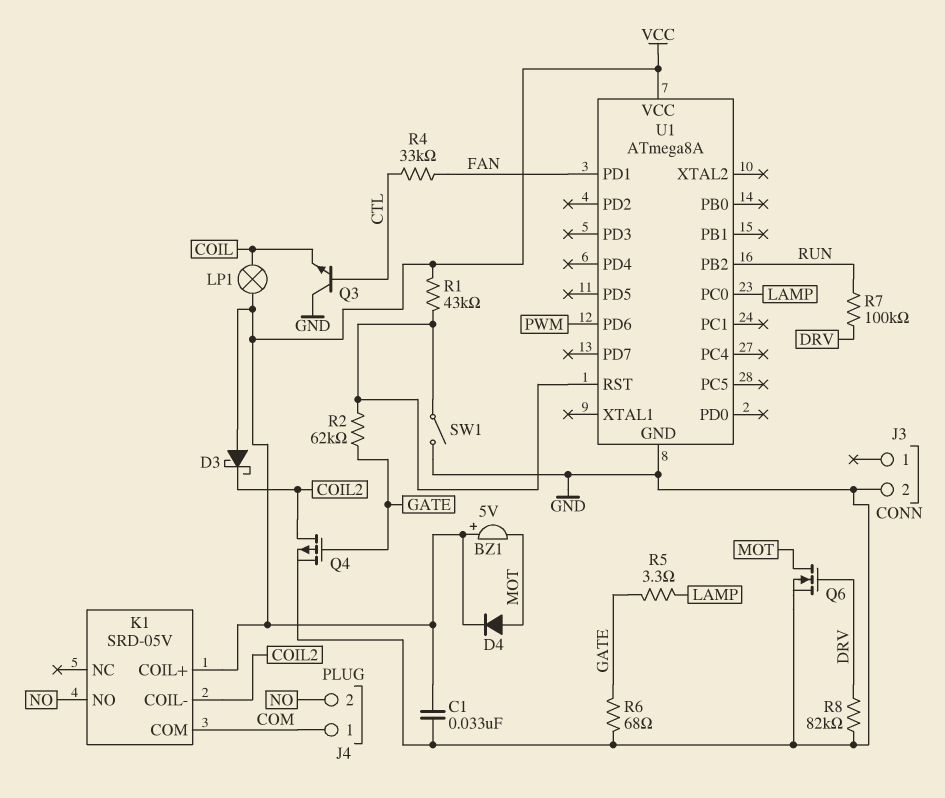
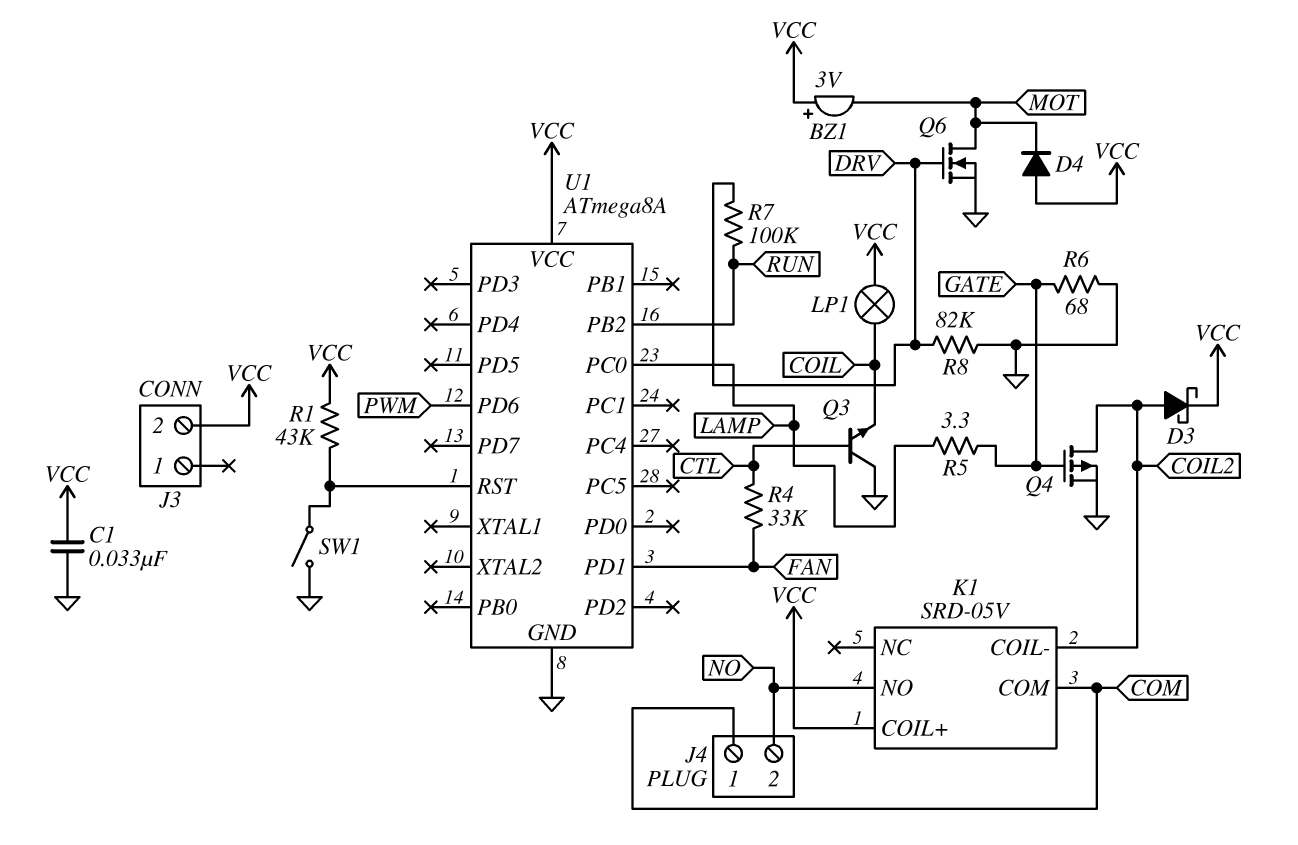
BZ1: buzzer 5V (plus VCC, minus MOT) -> buzzer 3V (plus VCC, minus MOT)
D3: schottky (A VCC, K COIL2) -> schottky (A COIL2, K VCC)
D4: diode (A MOT, K VCC) -> diode (A VCC, K MOT)
J3 pin 2: GND -> VCC
R2: 62k (GATE, U1/RST) -> none

